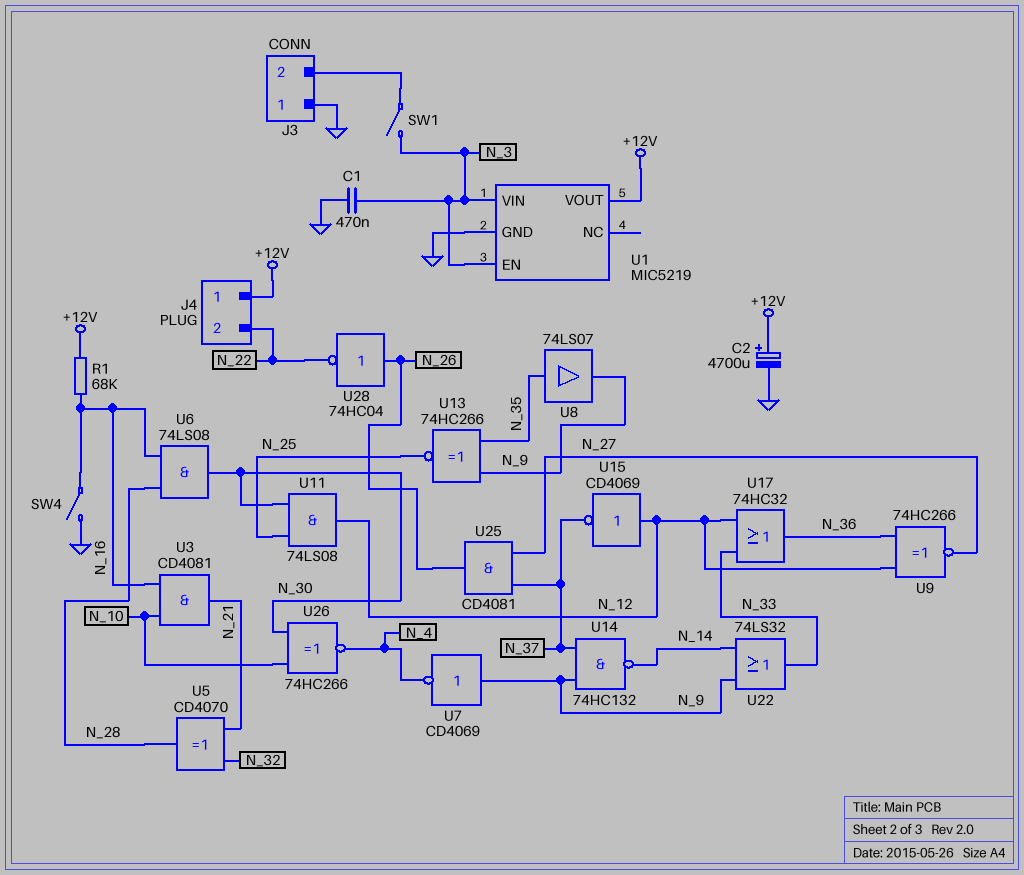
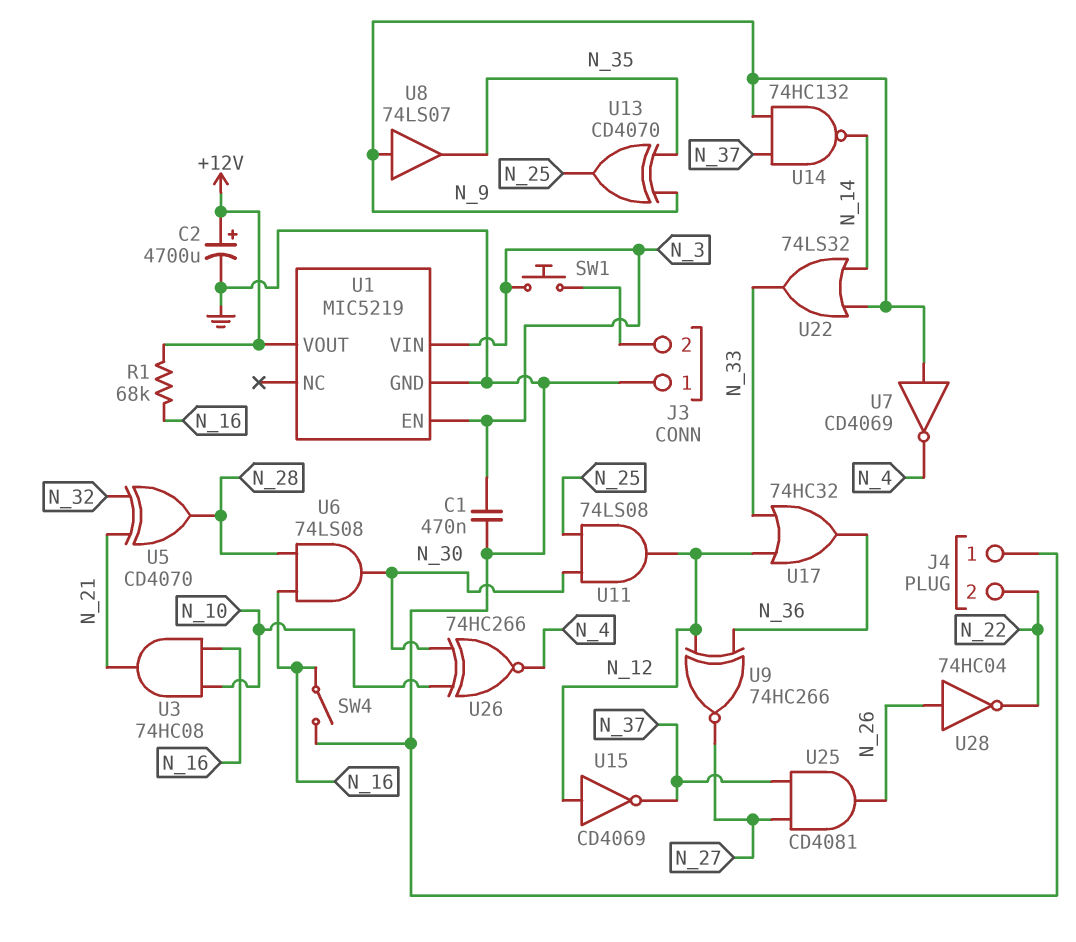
J4 pin 1: +12V -> GND
SW1: switch (J3/2, N_3) -> button (J3/2, N_3)
U3: AND CD4081 (in N_10, in N_16, out N_21) -> AND 74HC08 (in N_10, in N_16, out N_21)
U8: buffer 74LS07 (in N_35, out N_9) -> buffer 74LS07 (in N_9, out N_35)
U13: XNOR 74HC266 (in N_9, in N_35, out N_25) -> XOR CD4070 (in N_9, in N_35, out N_25)

